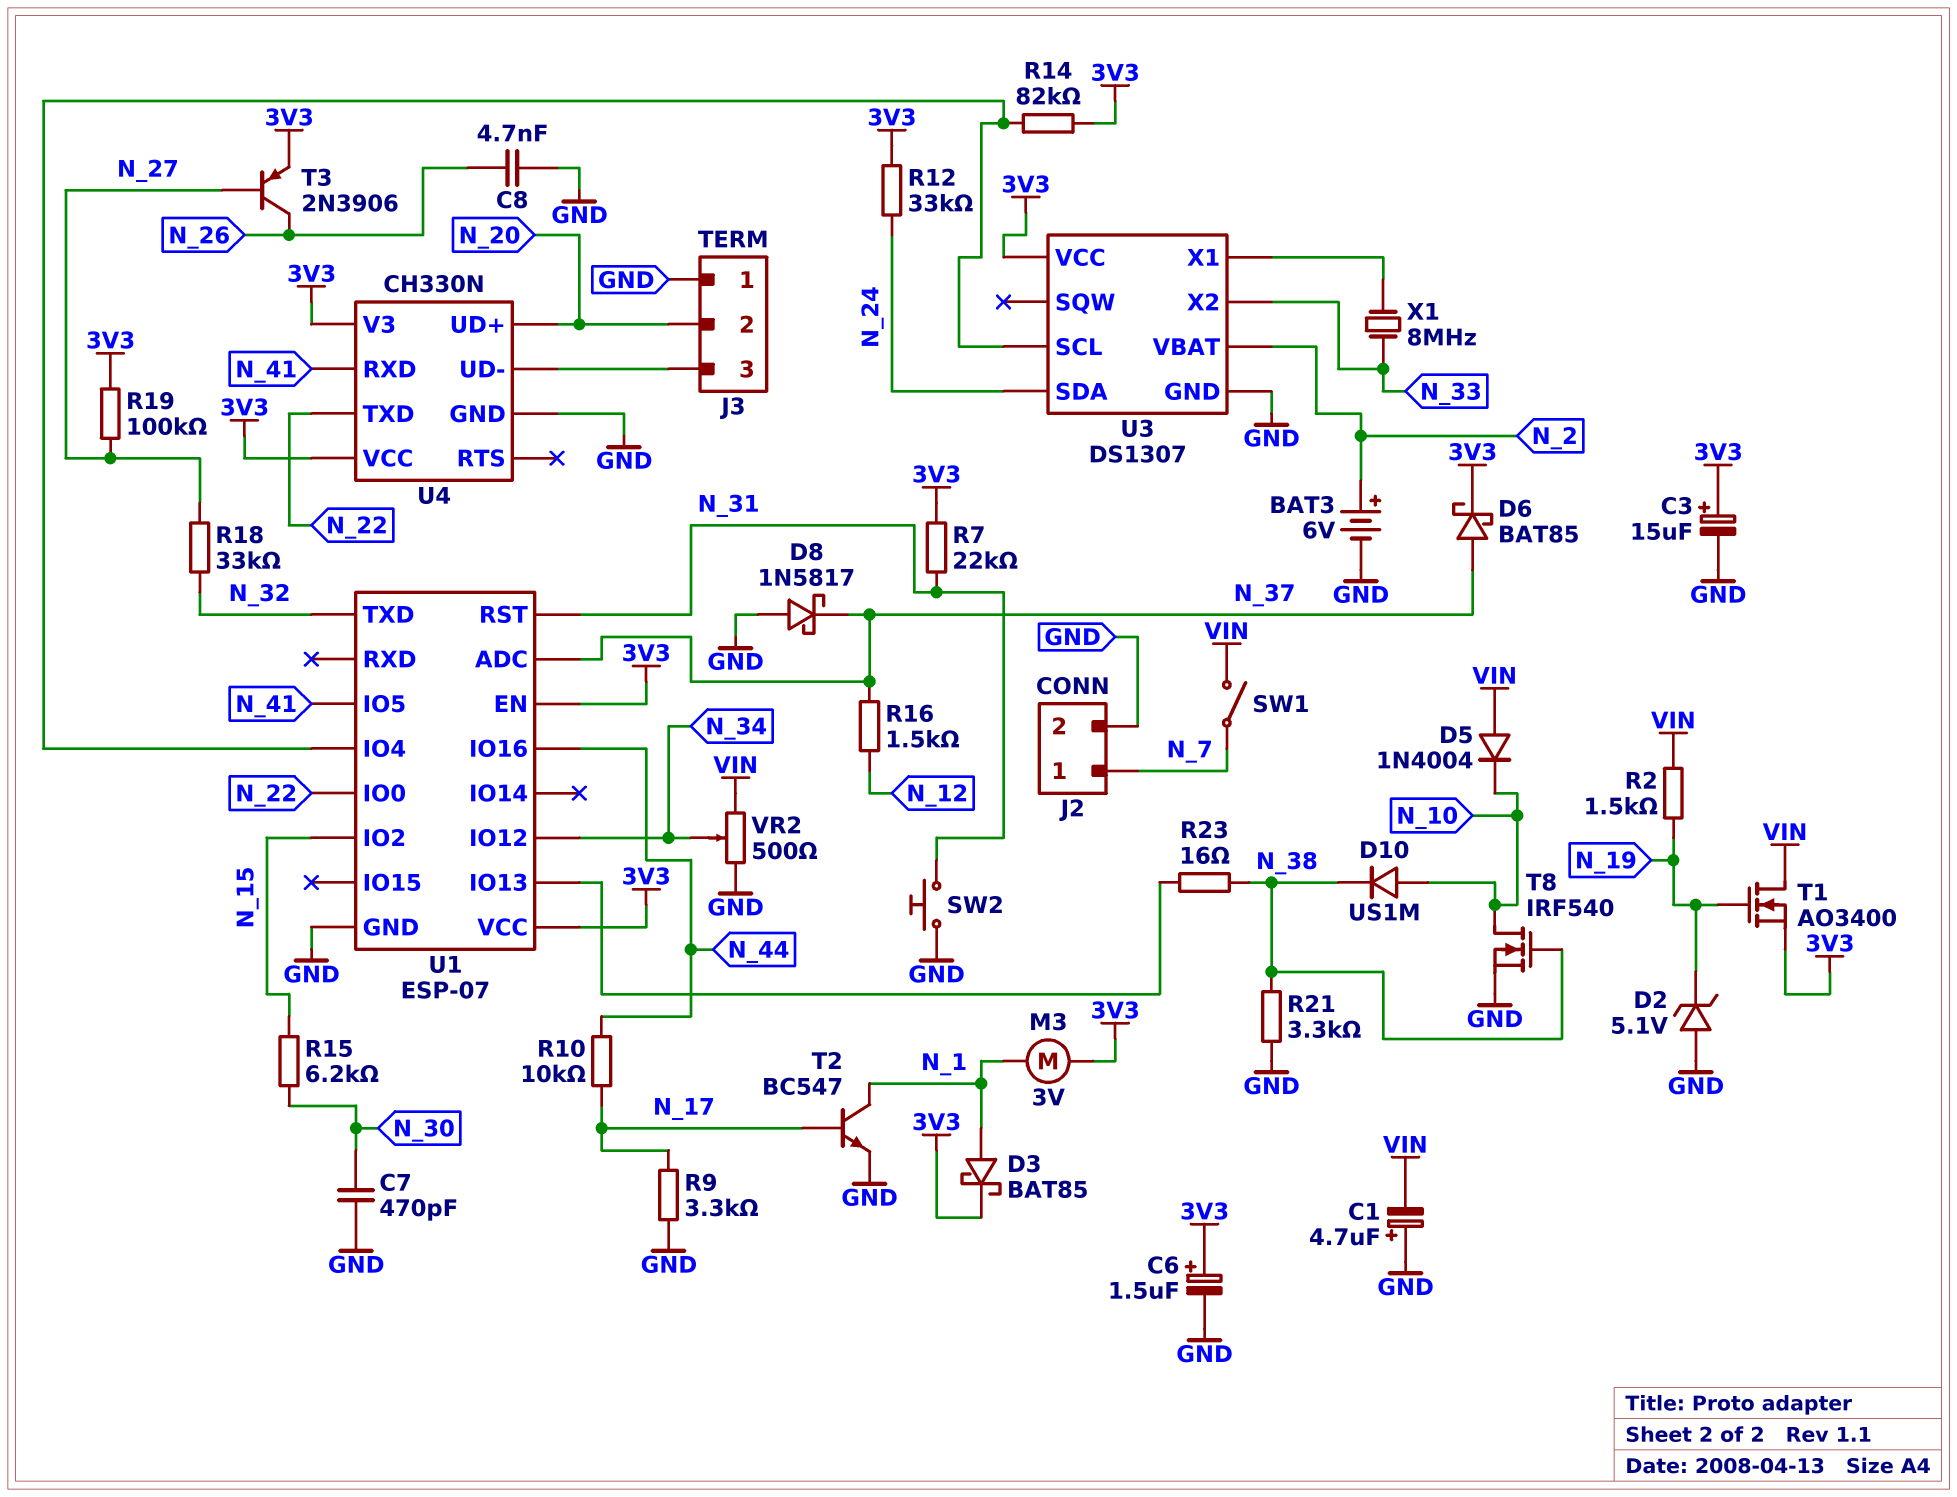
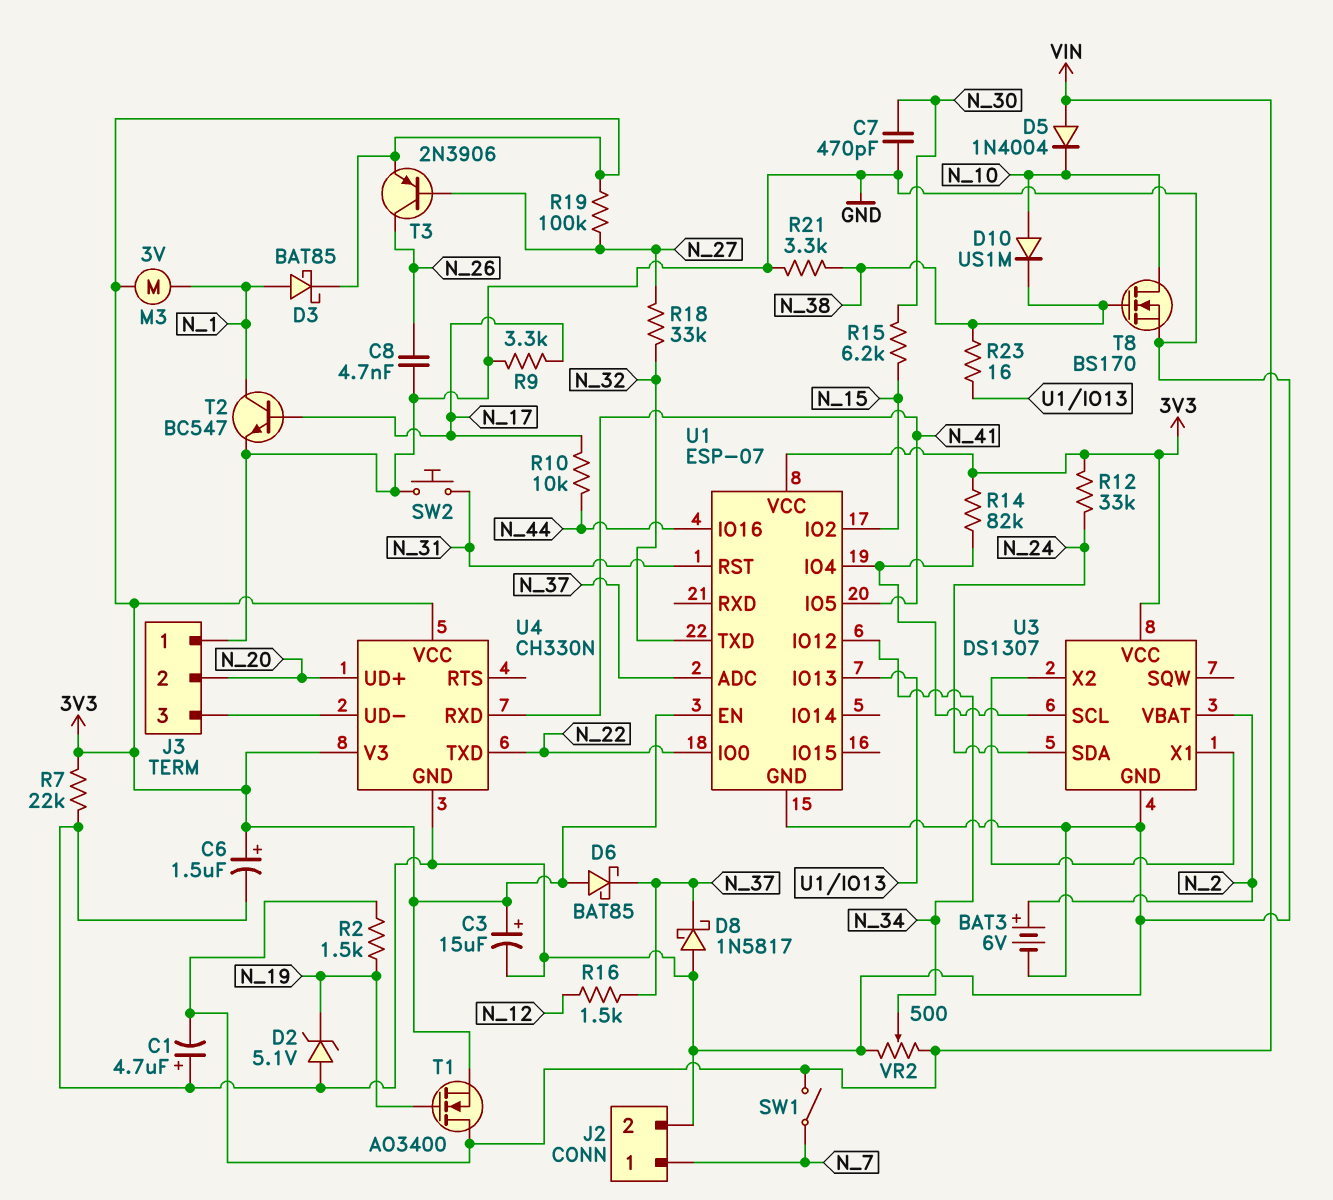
D6: schottky BAT85 (A N_37, K 3V3) -> schottky BAT85 (A 3V3, K N_37)
R7: 22k (3V3, N_31) -> 22k (3V3, GND)
T8: NMOS IRF540 (G N_38, D N_10, S GND) -> NMOS BS170 (G N_38, D N_10, S GND)
U3 pin X2: N_33 -> U3/X1
X1: 8MHz (N_33, U3/X1) -> none

